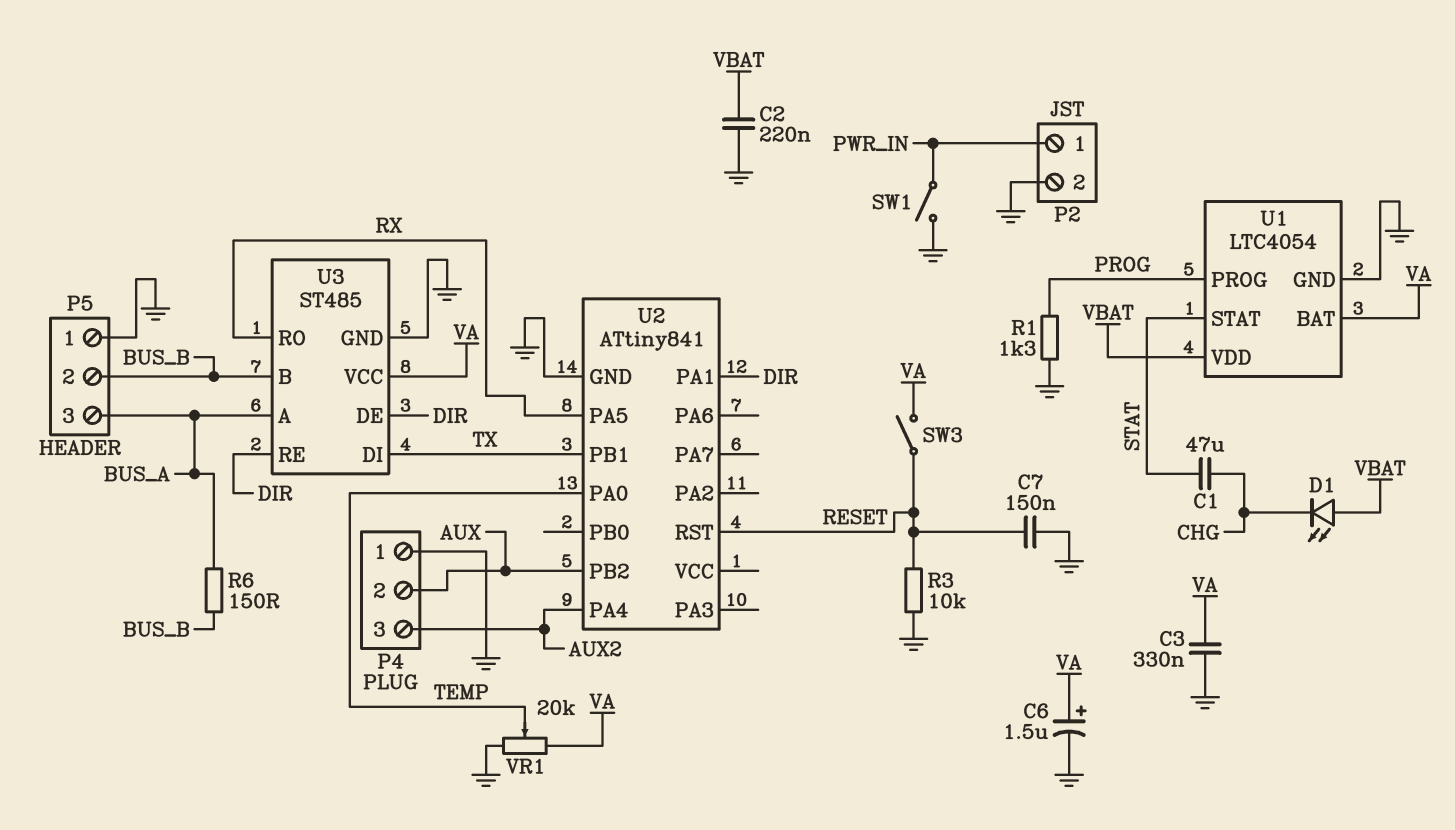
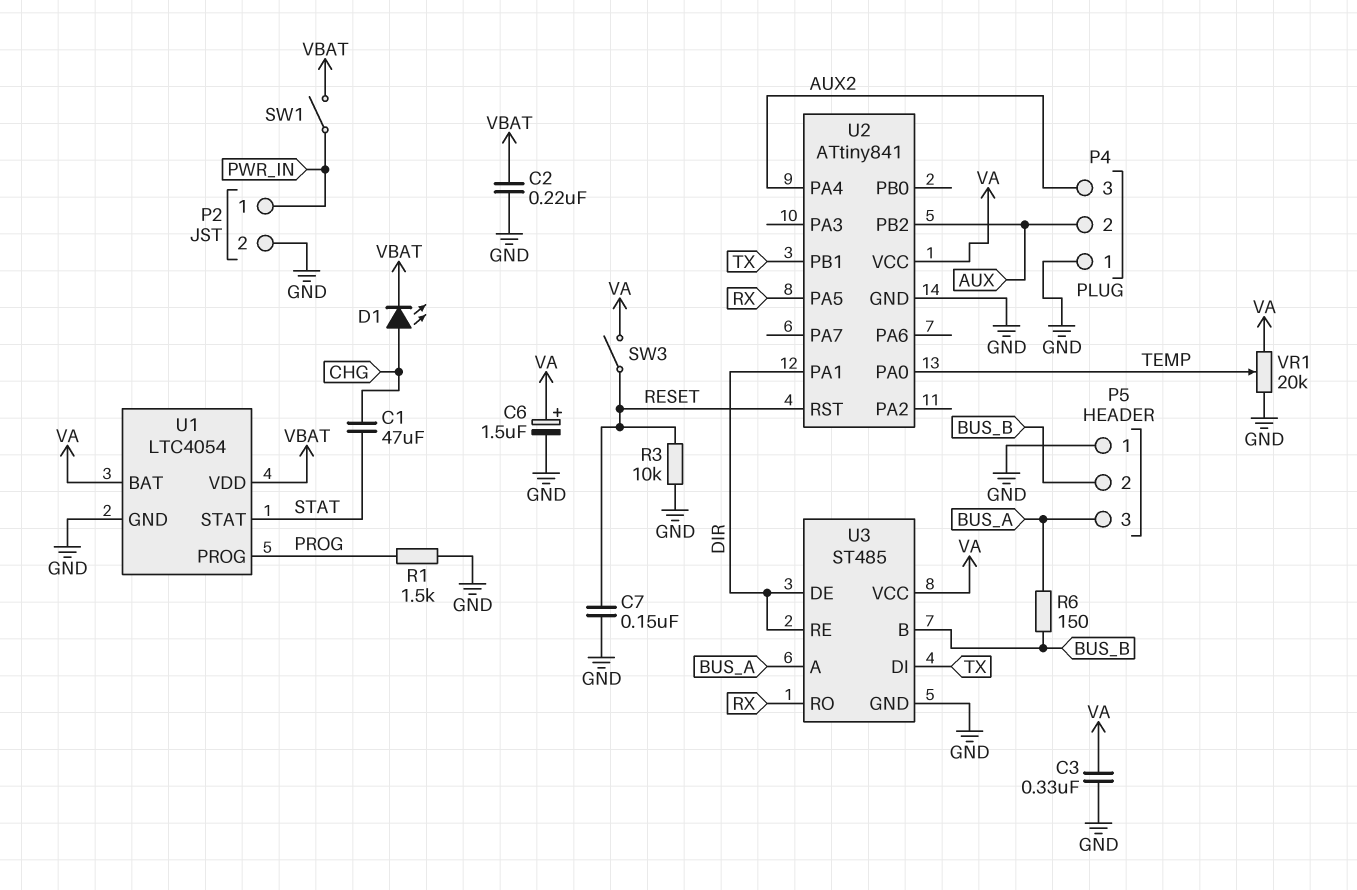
D1: LED (A VBAT, K CHG) -> LED (A CHG, K VBAT)
R1: 1.3k (GND, PROG) -> 1.5k (GND, PROG)
SW1: switch (GND, PWR_IN) -> switch (PWR_IN, VBAT)
U2 pin VCC: none -> VA

